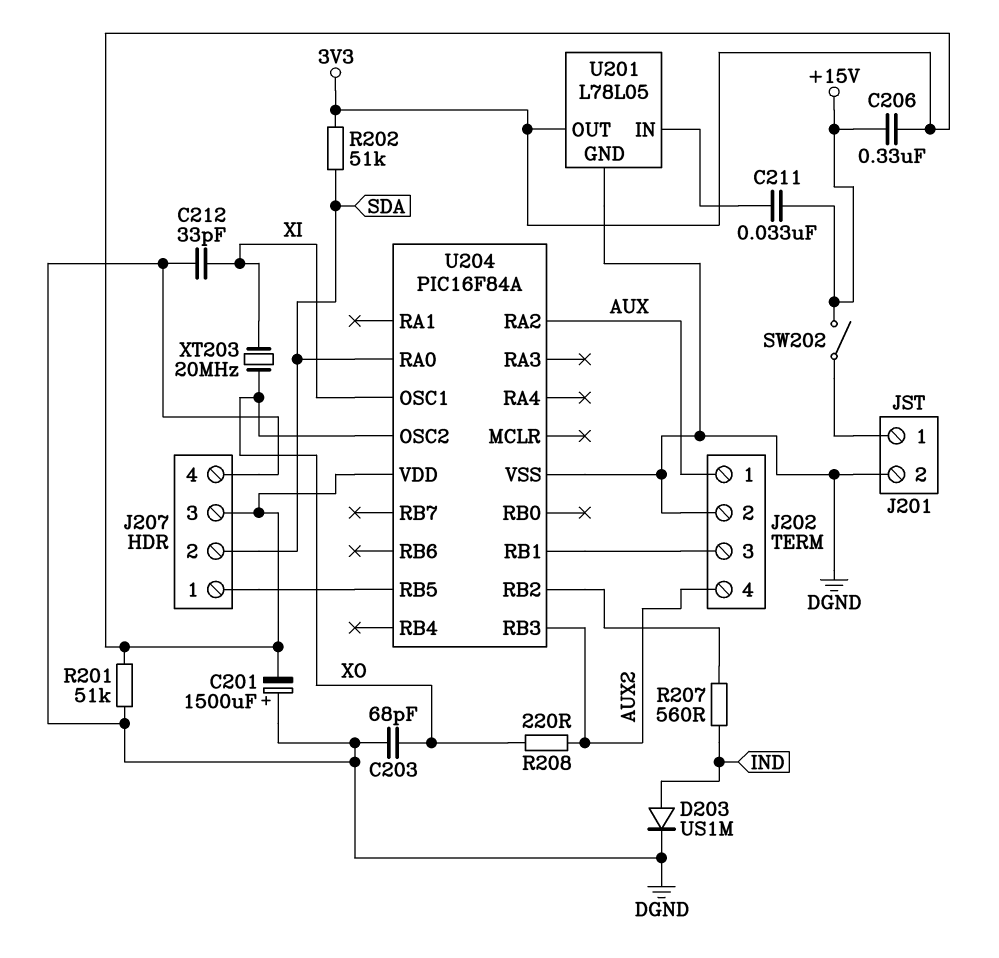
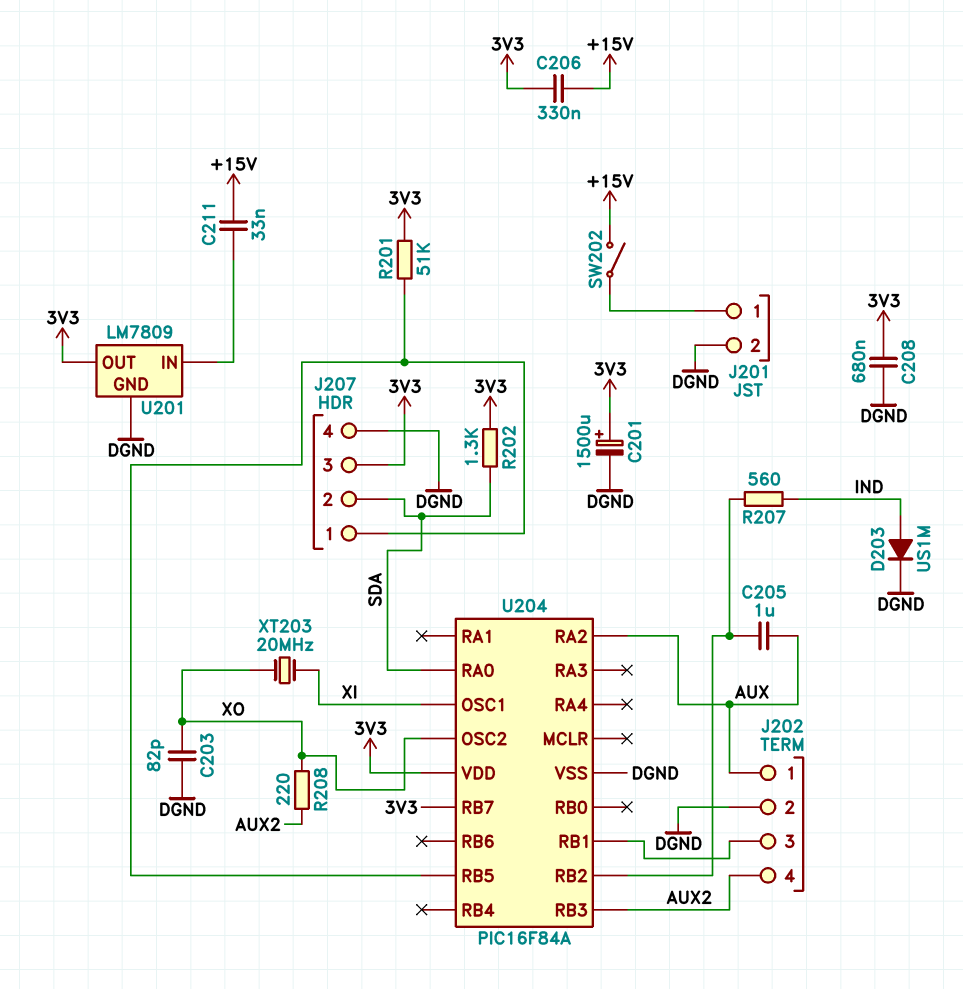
C201: 1500uF (plus DGND, minus 3V3) -> 1500uF (plus 3V3, minus DGND)
C203: 68pF (DGND, XO) -> 82pF (DGND, XO)
C205: none -> 1uF (AUX, U204/RB2)
C208: none -> 680nF (3V3, DGND)
C212: 33pF (DGND, XI) -> none
R201: 51k (3V3, DGND) -> 51k (3V3, J207/1)
R202: 51k (3V3, SDA) -> 1.3k (3V3, SDA)
U201: L78L05 -> LM7809
U204 pin RB7: none -> 3V3

